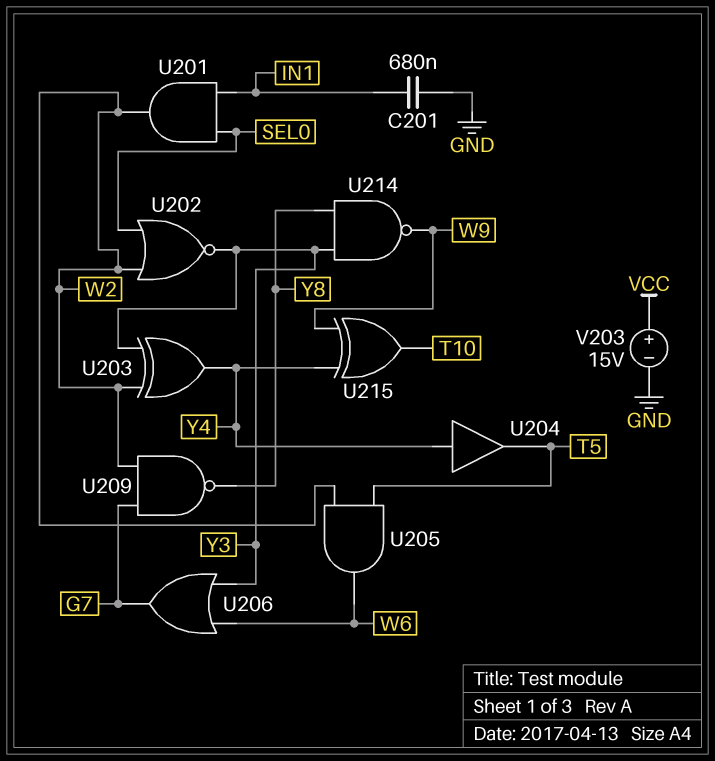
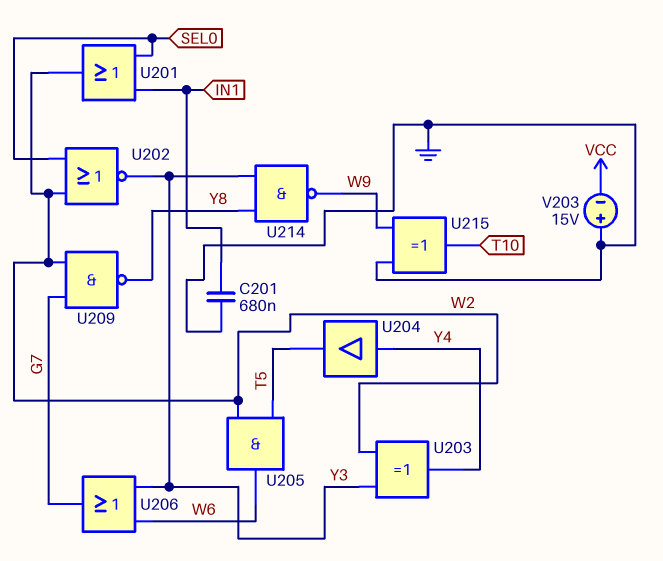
U201: AND (in IN1, in SEL0, out W2) -> OR (in IN1, in SEL0, out W2)
U215: XOR (in W9, in Y4, out T10) -> XOR (in GND, in W9, out T10)
V203: 15V (plus VCC, minus GND) -> 15V (plus GND, minus VCC)

